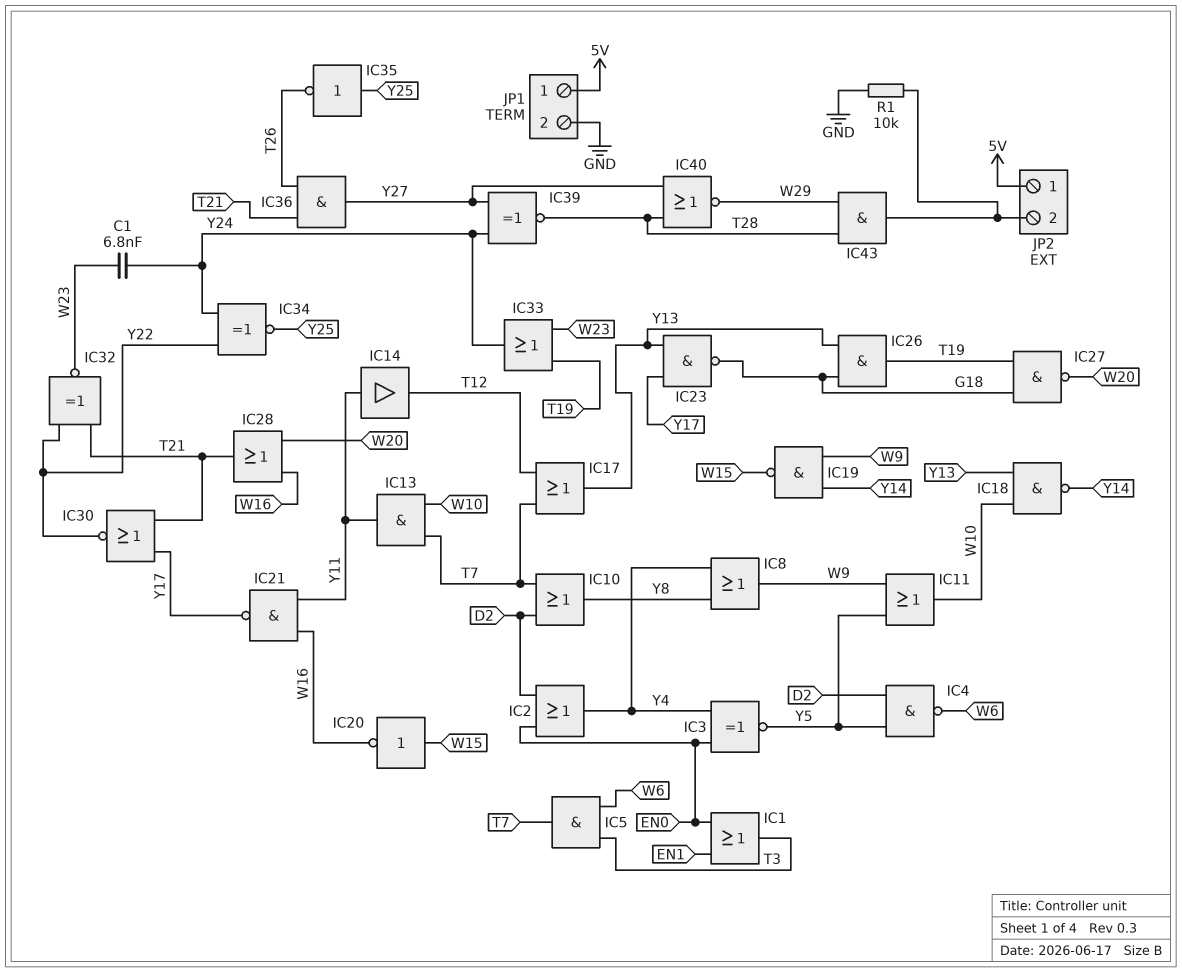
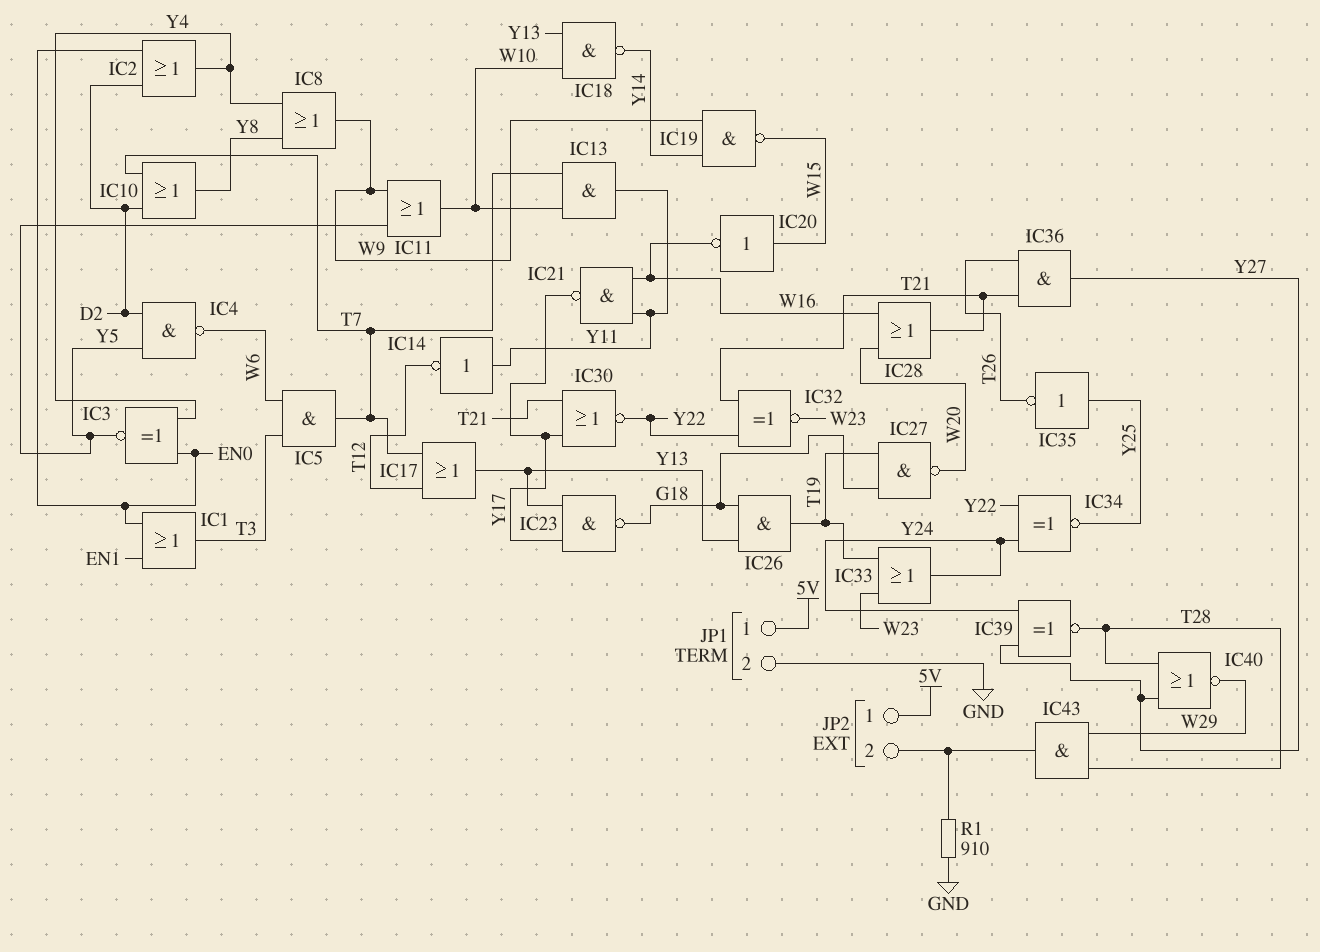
C1: 6.8nF (W23, Y24) -> none
IC14: buffer (in Y11, out T12) -> NOT (in Y11, out T12)
R1: 10k (GND, JP2/2) -> 910 (GND, JP2/2)

